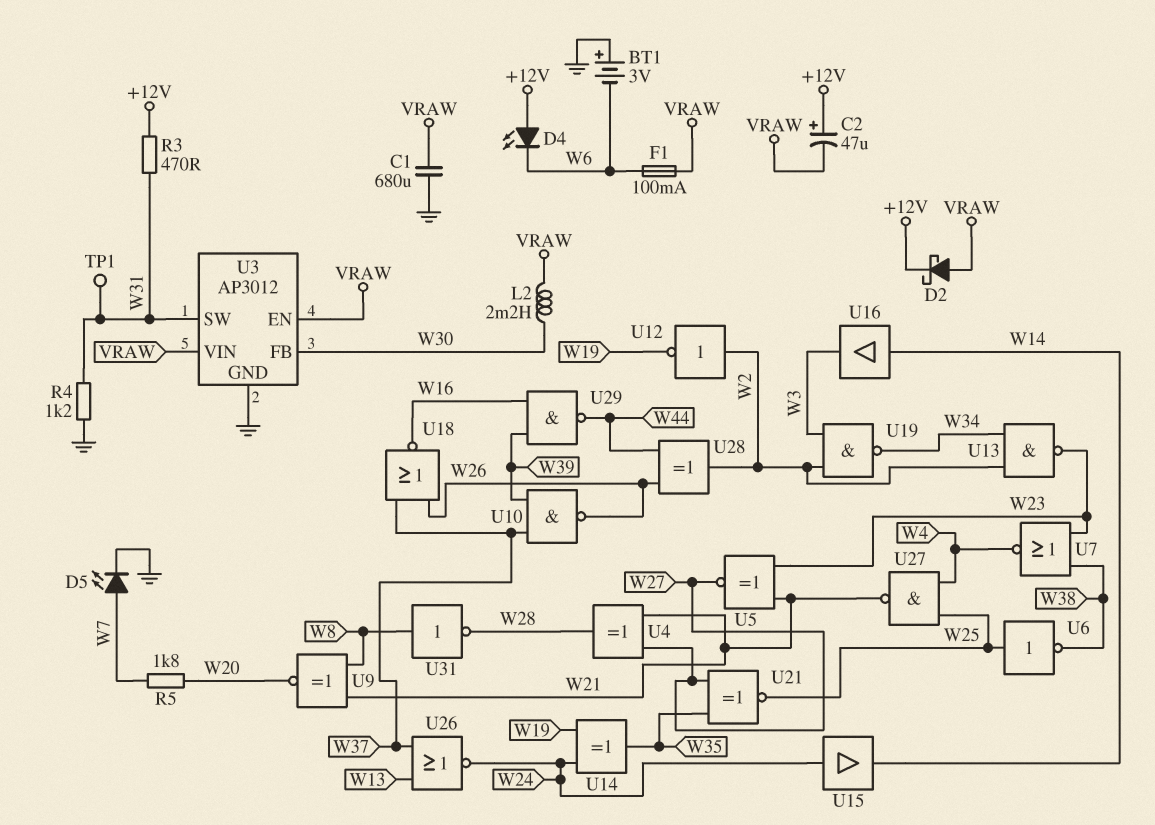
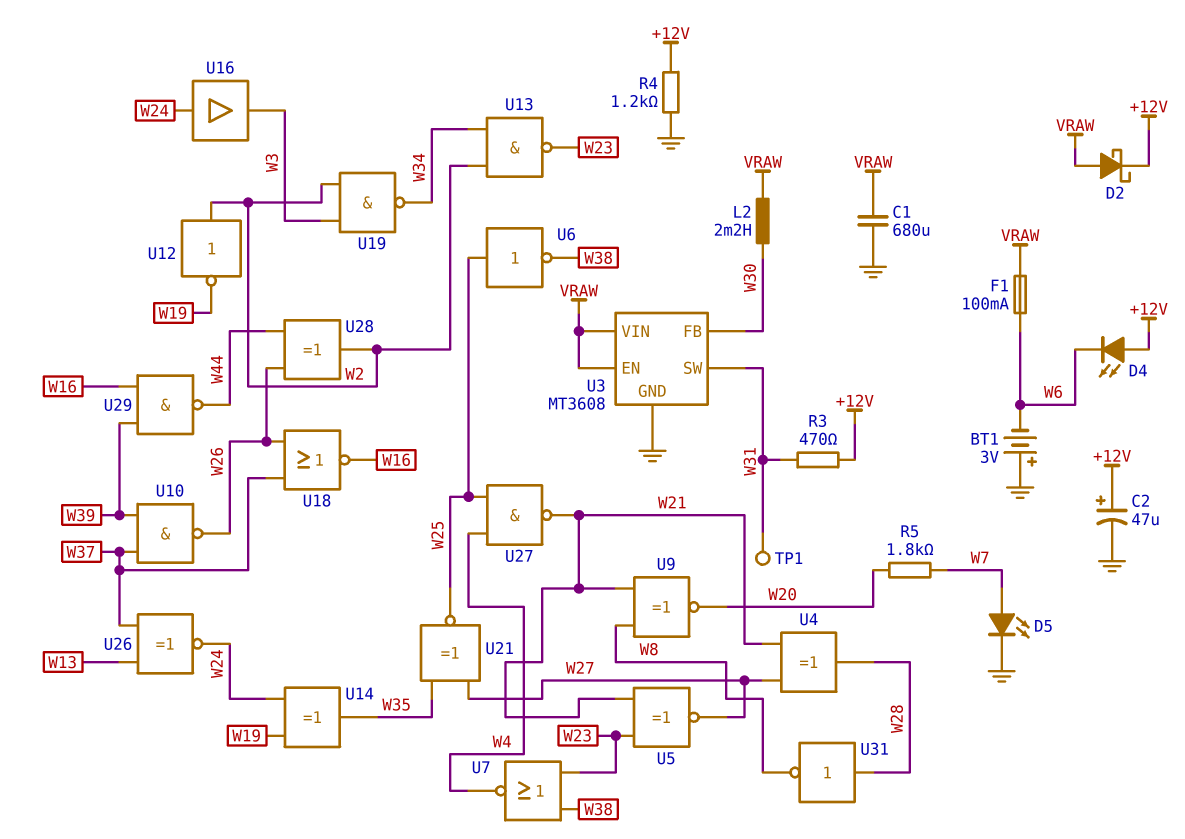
C2: 47uF (plus +12V, minus VRAW) -> 47uF (plus +12V, minus GND)
R4: 1.2k (GND, W31) -> 1.2k (+12V, GND)
U3: AP3012 -> MT3608
U15: buffer (in W24, out W14) -> none
U16: buffer (in W14, out W3) -> buffer (in W24, out W3)
U26: NOR (in W13, in W37, out W24) -> XNOR (in W13, in W37, out W24)
U31: NOT (in W8, out W28) -> NOT (in W28, out W8)

